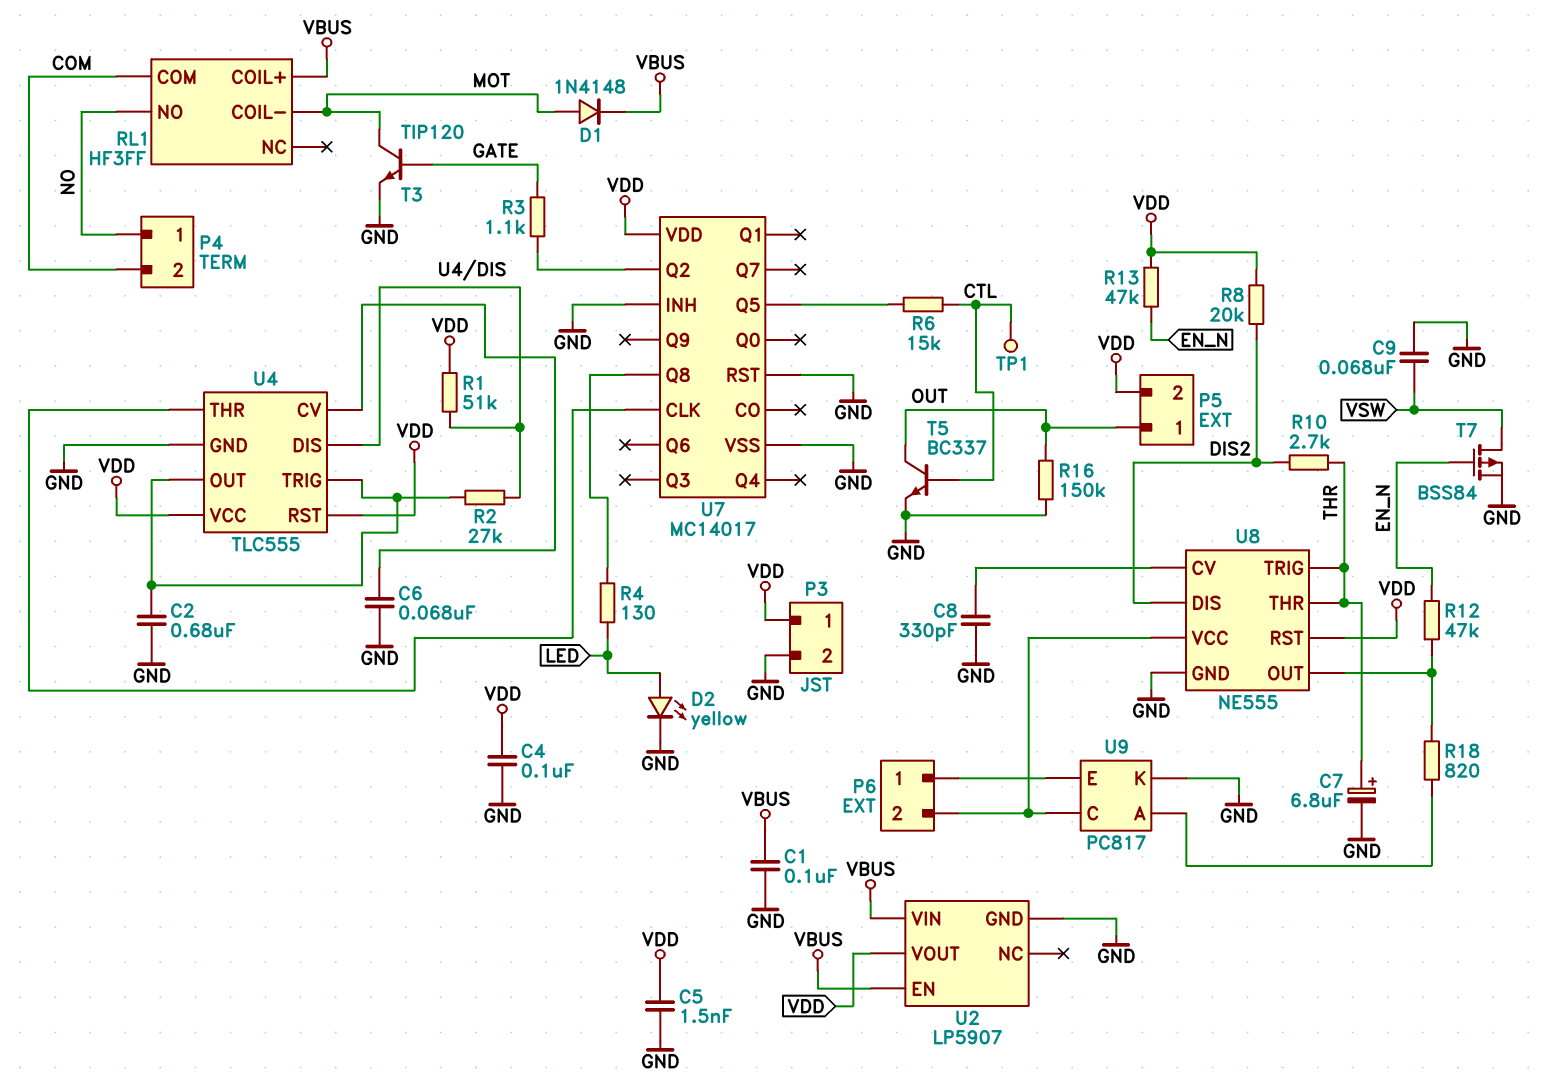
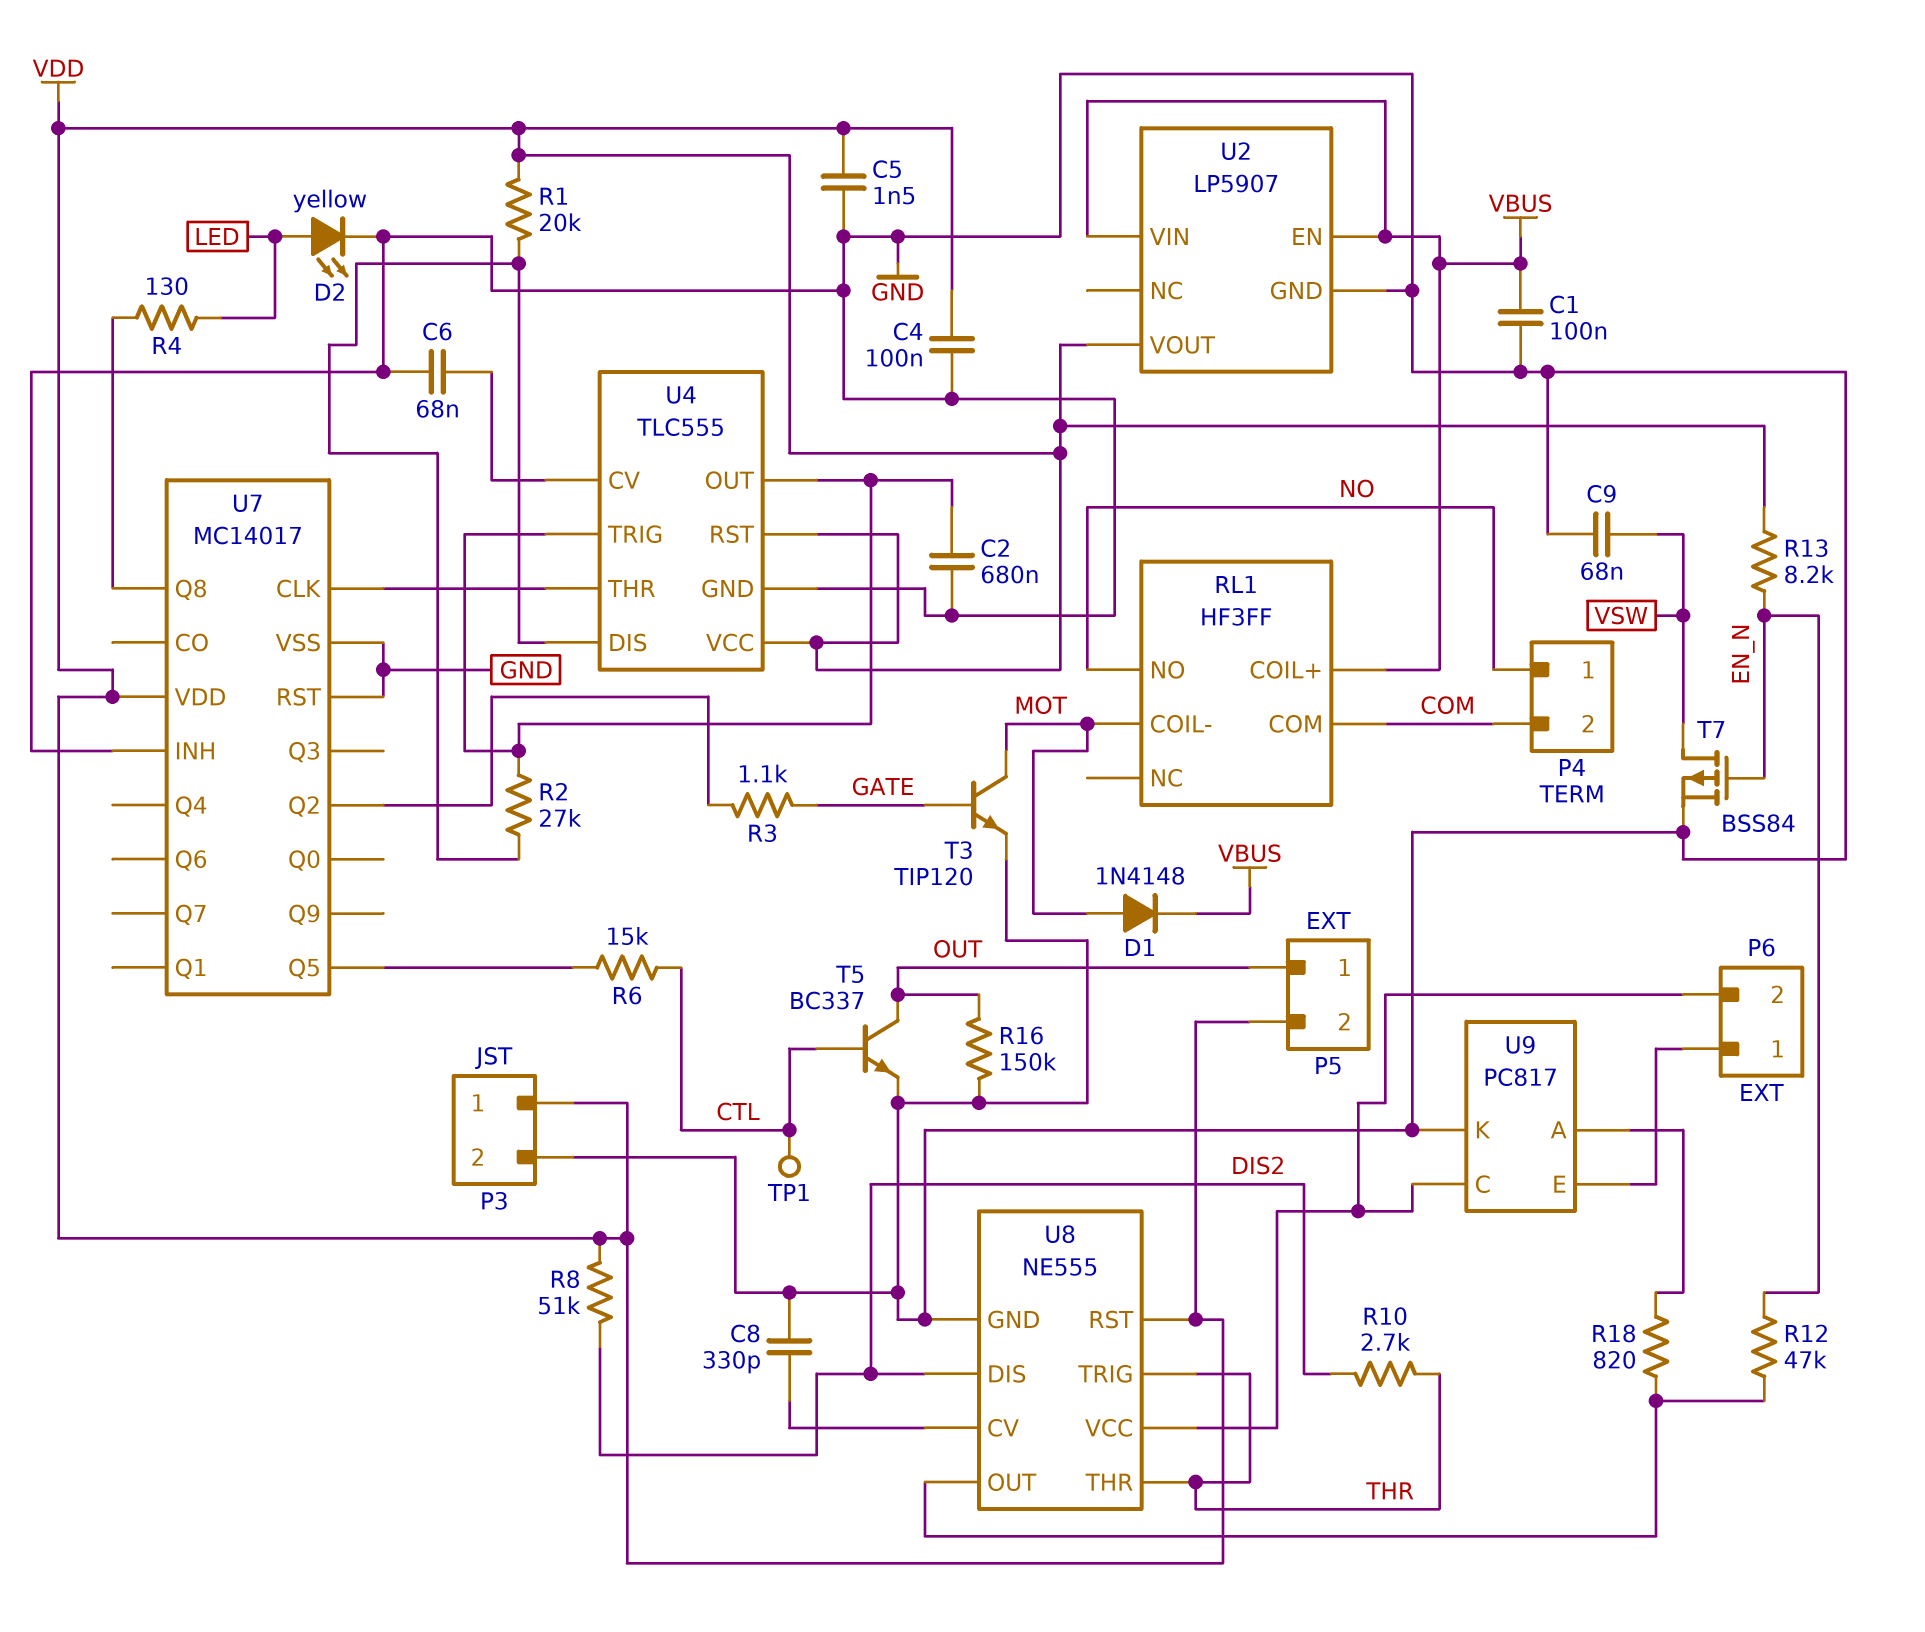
C7: 6.8uF (plus THR, minus GND) -> none
R1: 51k (U4/DIS, VDD) -> 20k (U4/DIS, VDD)
R8: 20k (DIS2, VDD) -> 51k (DIS2, VDD)
R13: 47k (EN_N, VDD) -> 8.2k (EN_N, VDD)

